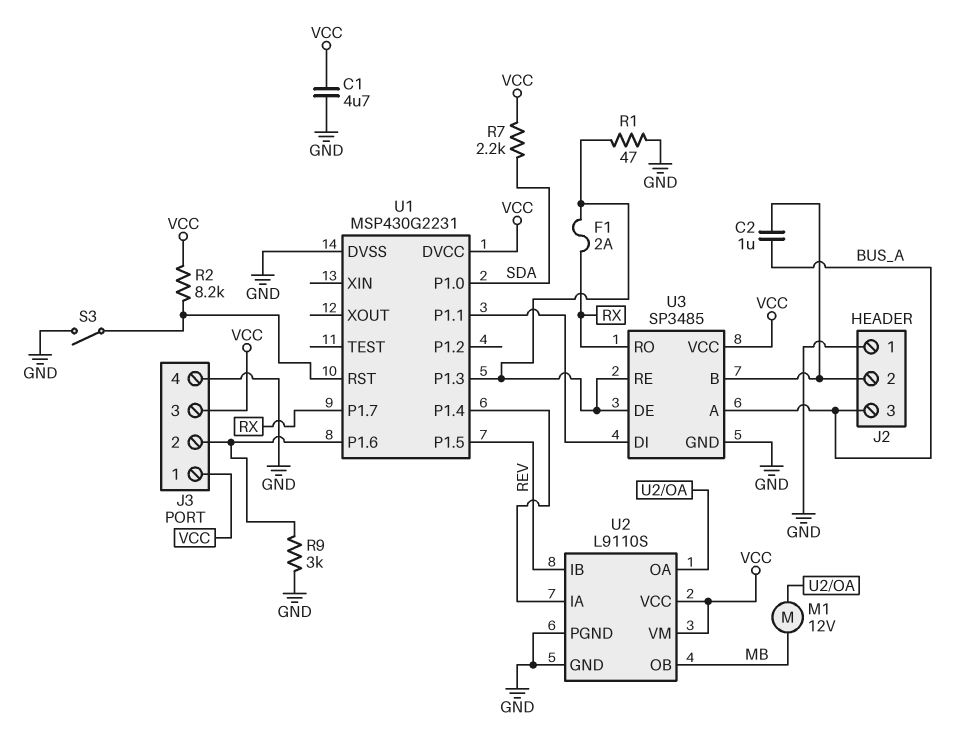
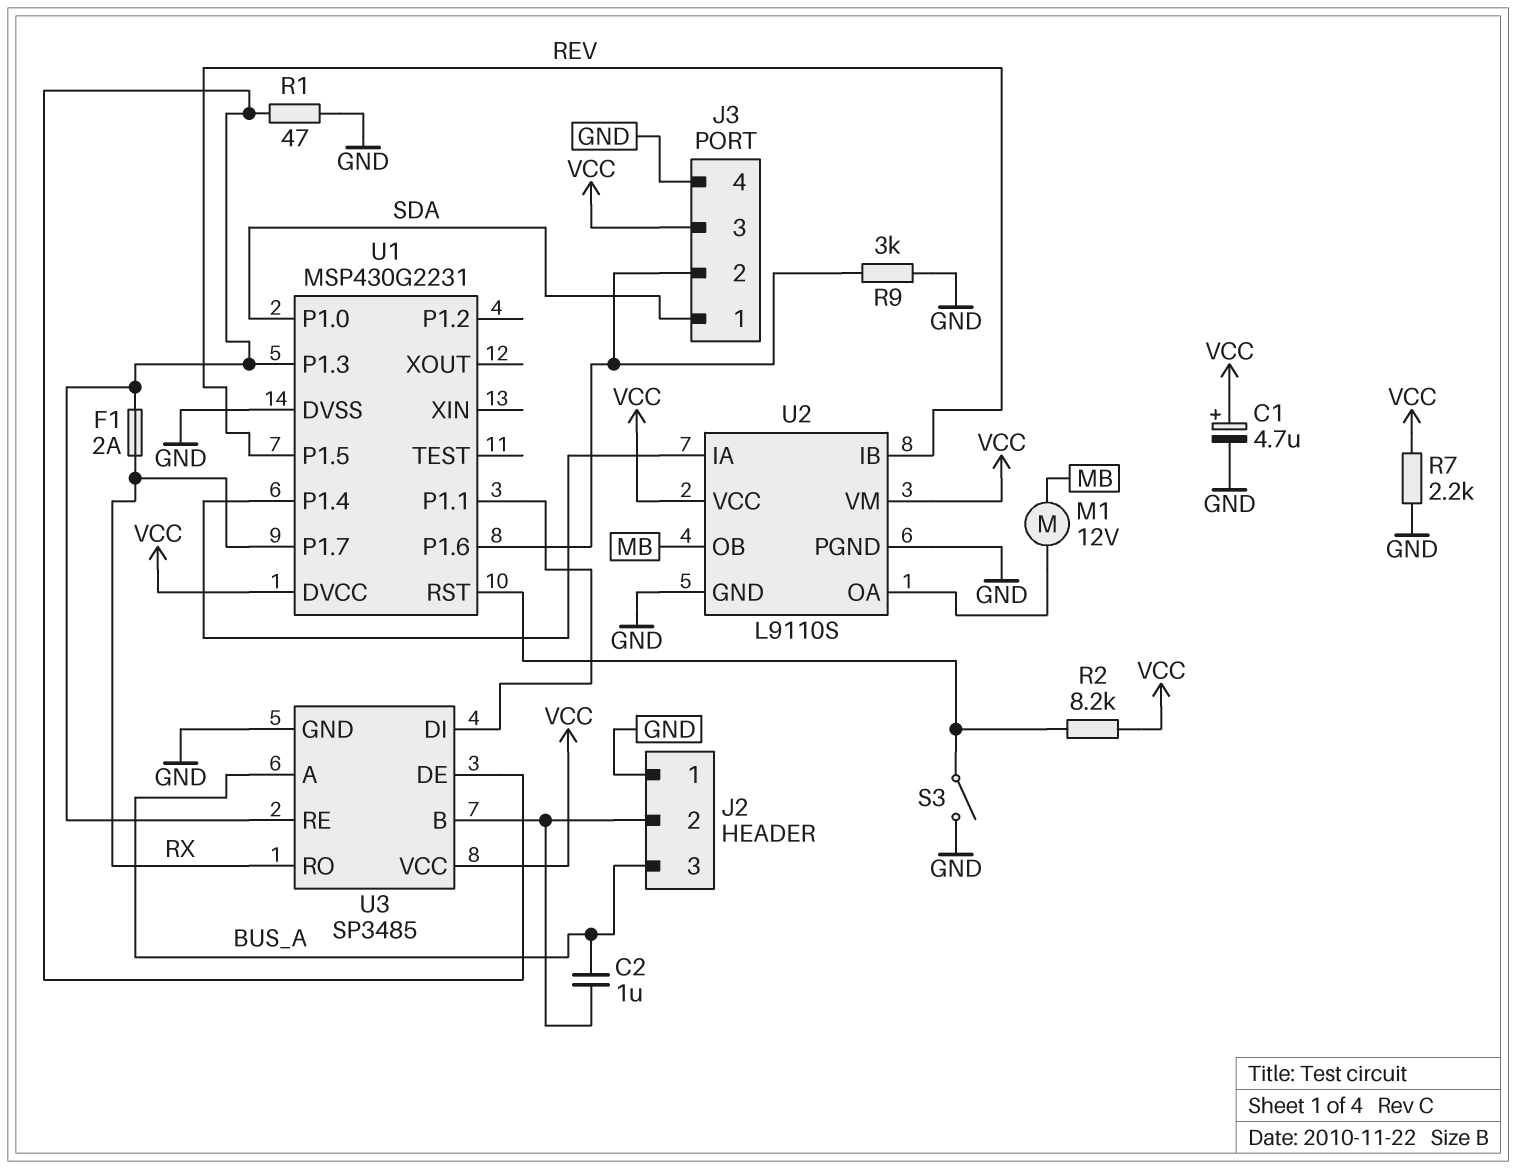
C1: 4.7uF (GND, VCC) -> 4.7uF (plus VCC, minus GND)
J3 pin 1: VCC -> SDA
R7: 2.2k (SDA, VCC) -> 2.2k (GND, VCC)

